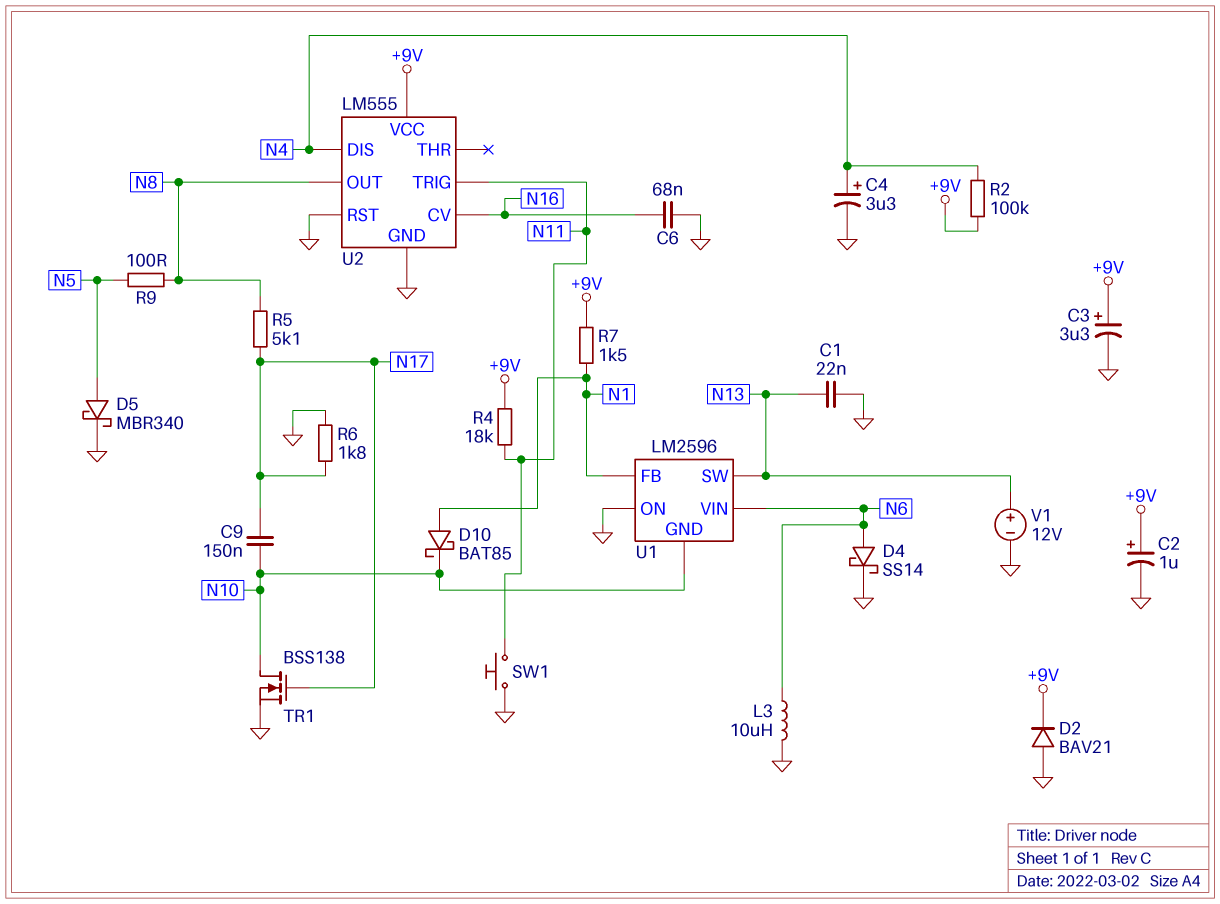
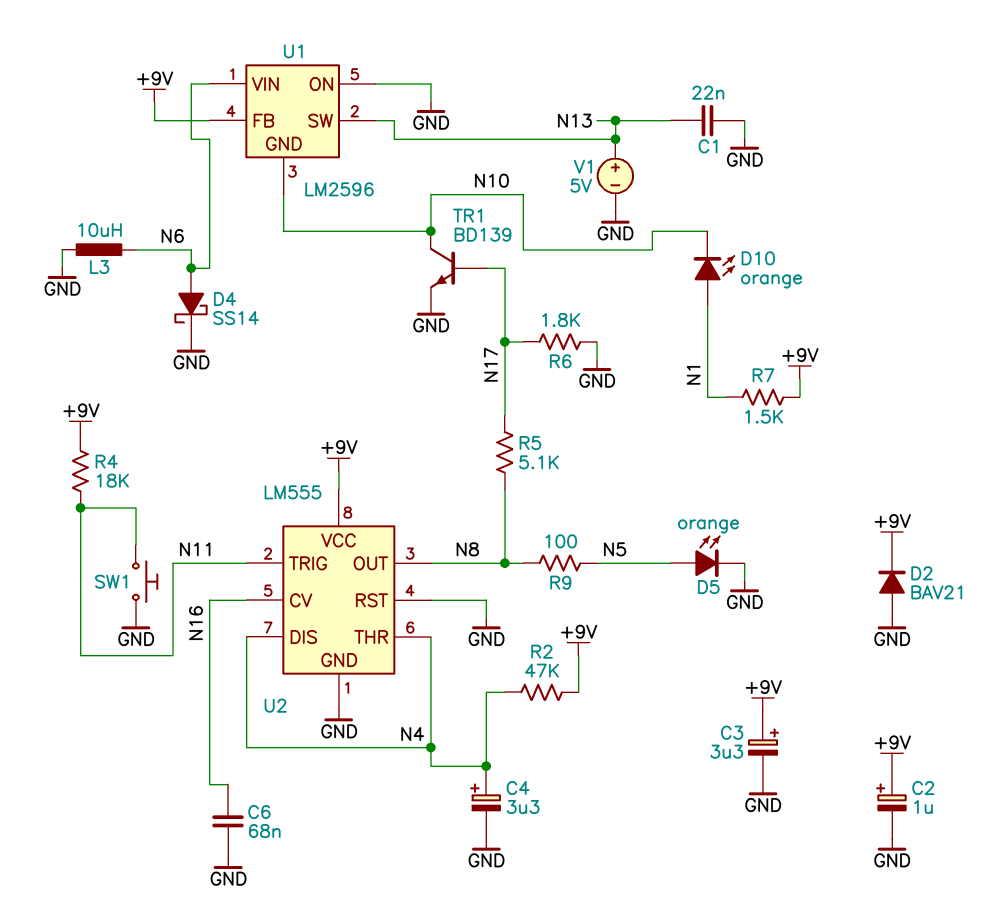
C9: 150nF (N10, N17) -> none
D5: schottky MBR340 (A N5, K GND) -> LED orange (A N5, K GND)
D10: schottky BAT85 (A N1, K N10) -> LED orange (A N1, K N10)
R2: 100k (+9V, N4) -> 47k (+9V, N4)
TR1: NMOS BSS138 (G N17, D N10, S GND) -> NPN BD139 (B N17, C N10, E GND)
U1 pin FB: N1 -> +9V
U2 pin THR: none -> N4
V1: 12V (plus N13, minus GND) -> 5V (plus N13, minus GND)

